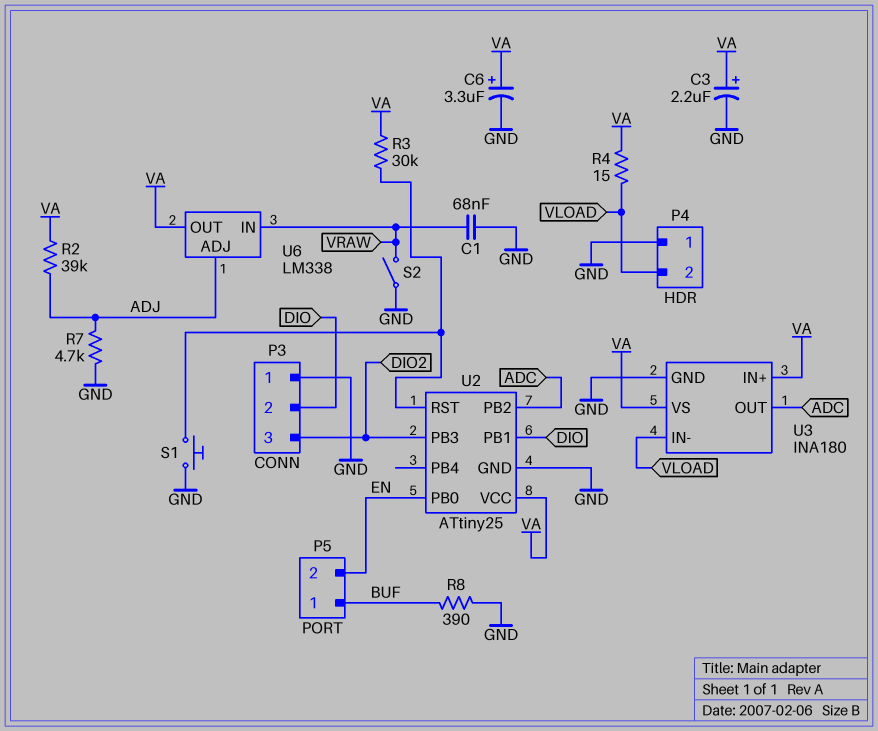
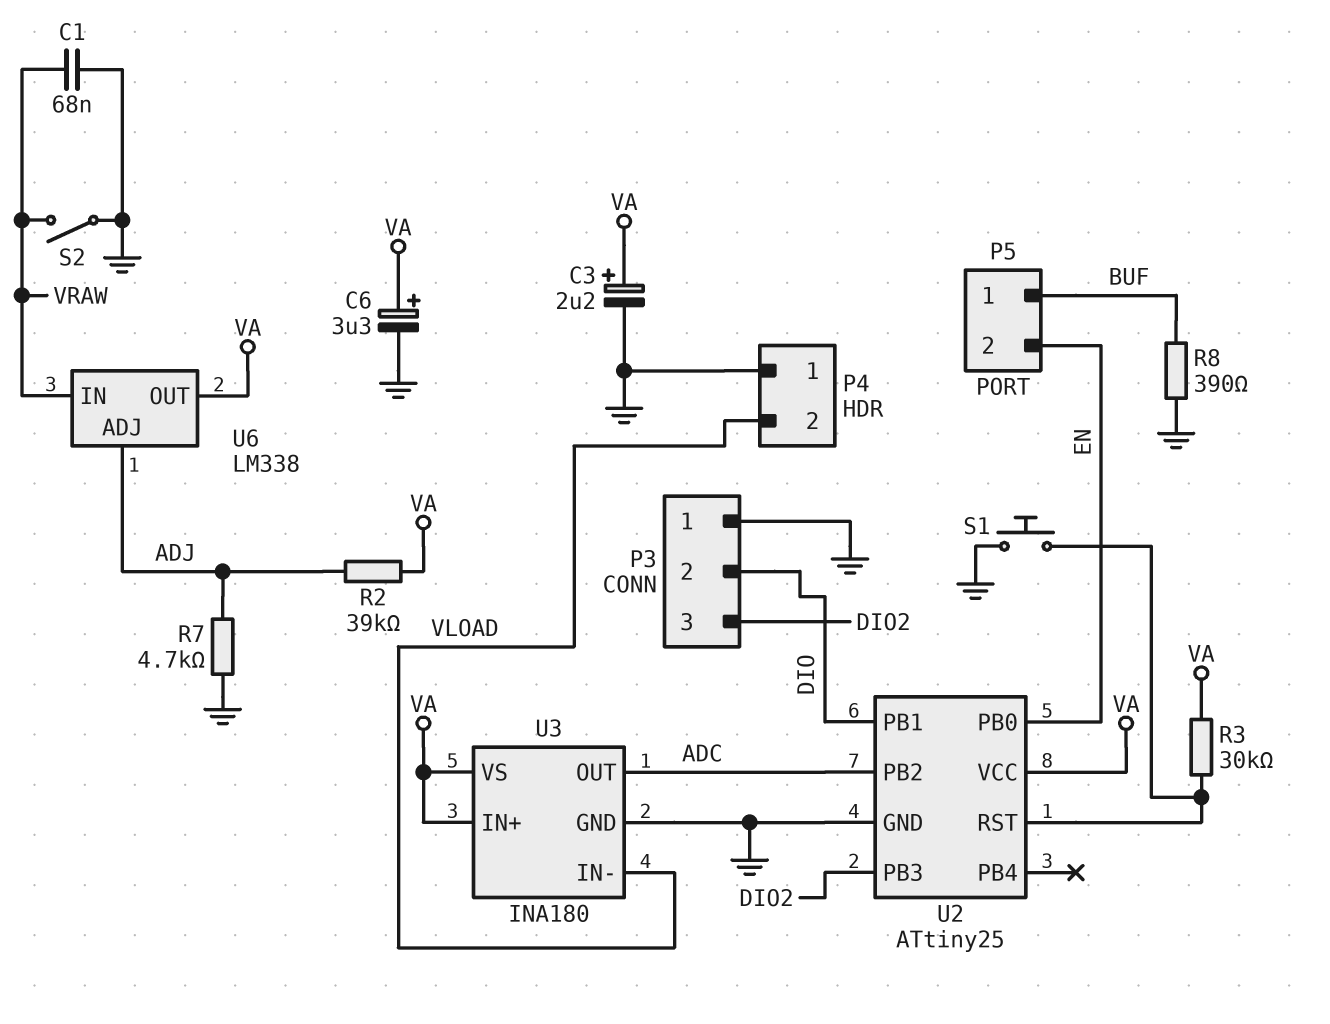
R4: 15 (VA, VLOAD) -> none

